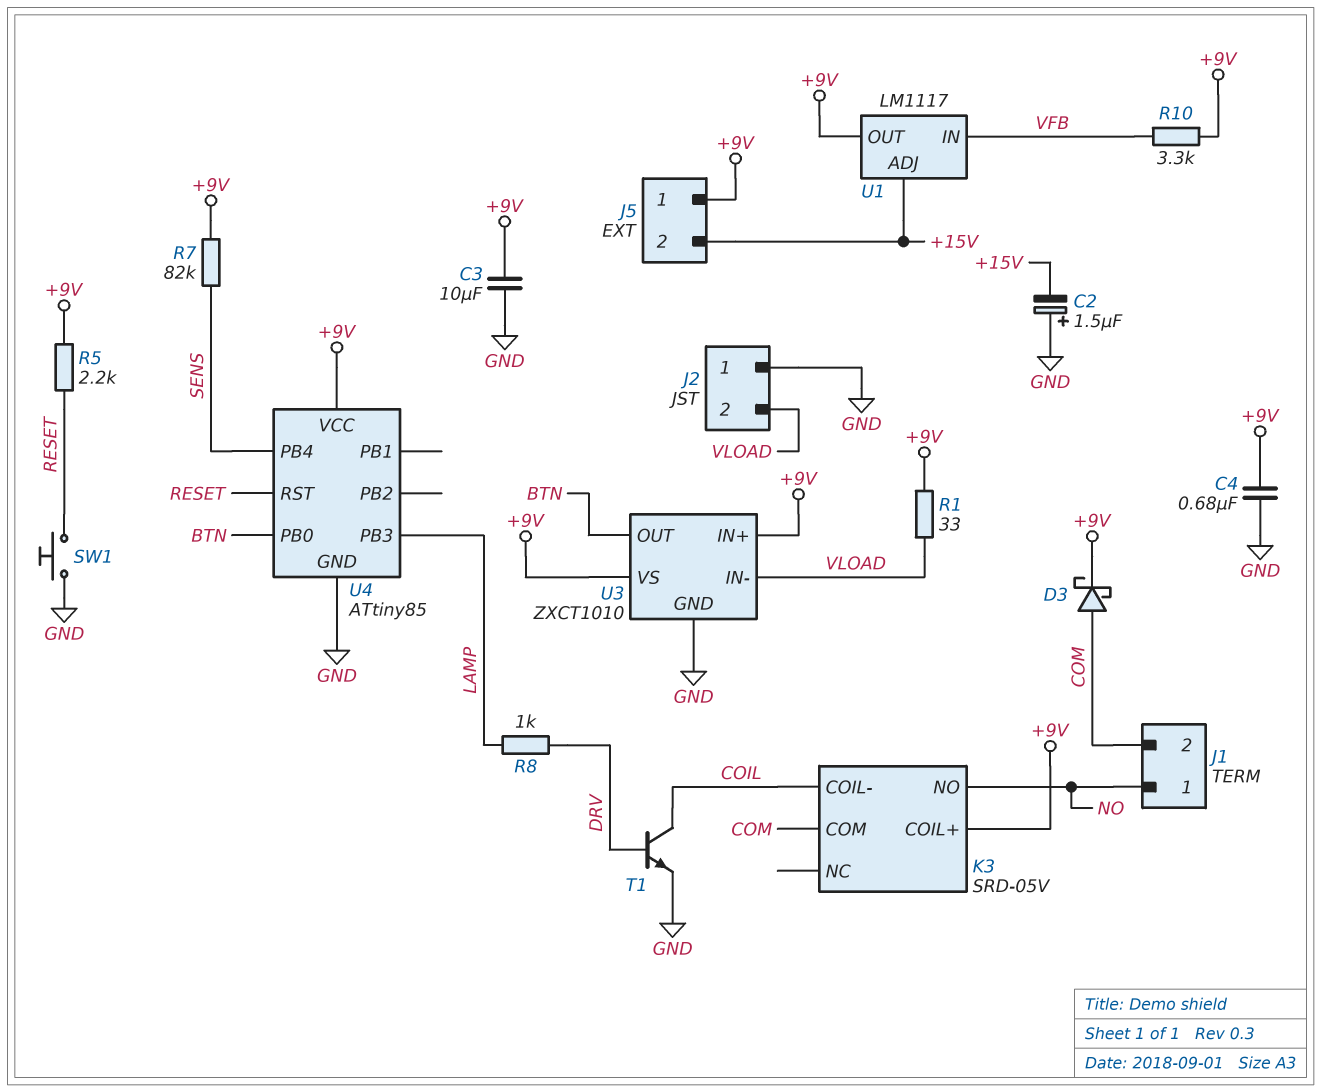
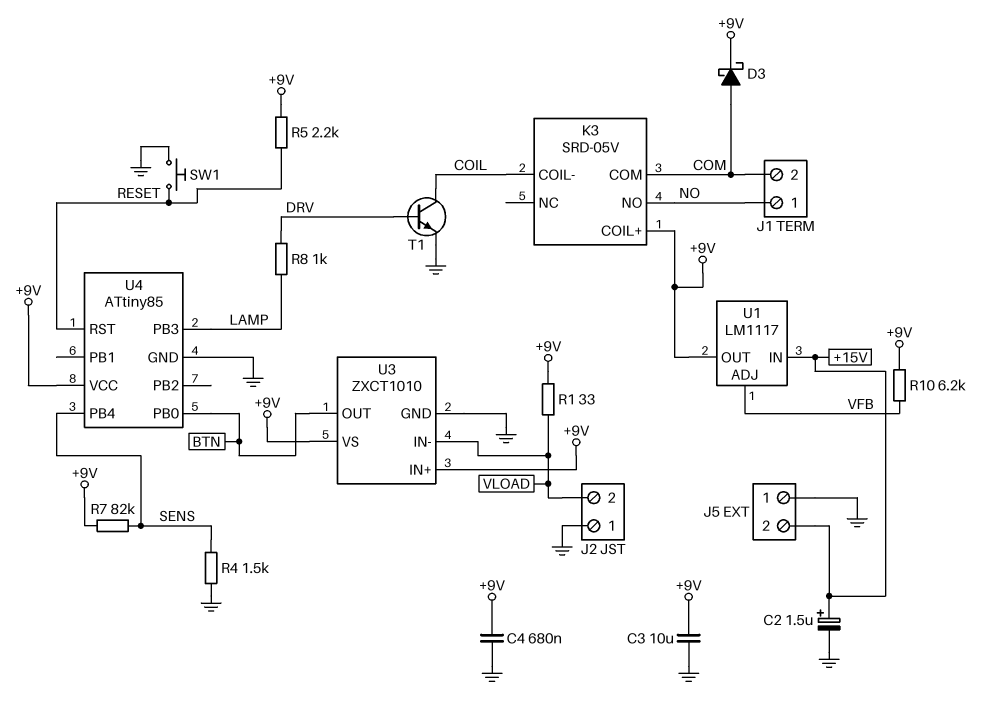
C2: 1.5uF (plus GND, minus +15V) -> 1.5uF (plus +15V, minus GND)
J5 pin 1: +9V -> GND
R4: none -> 1.5k (GND, SENS)
R10: 3.3k (+9V, VFB) -> 6.2k (+9V, VFB)
U1 pin ADJ: +15V -> VFB
U1 pin IN: VFB -> +15V

